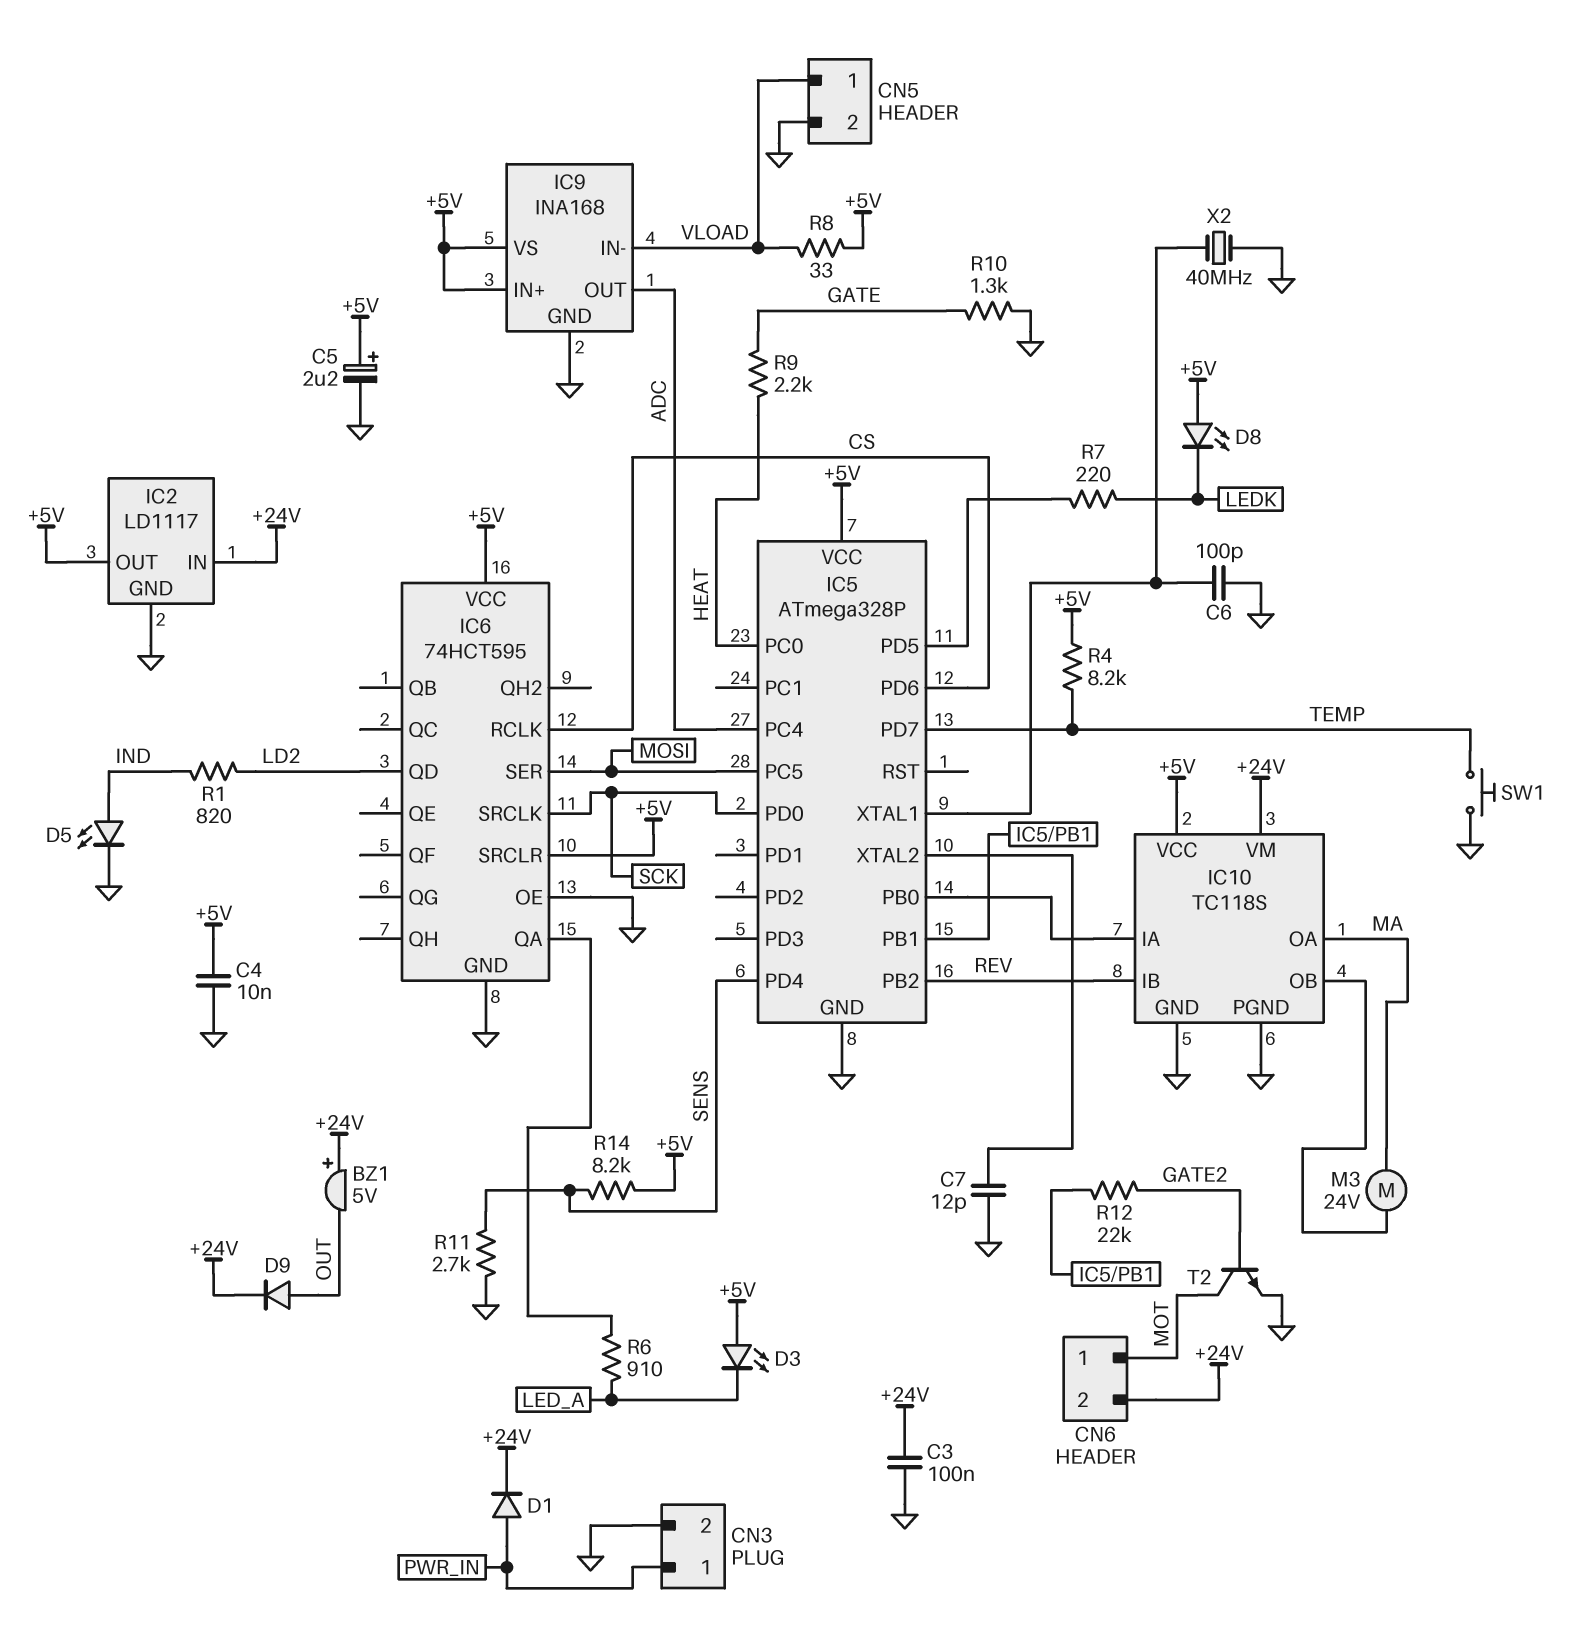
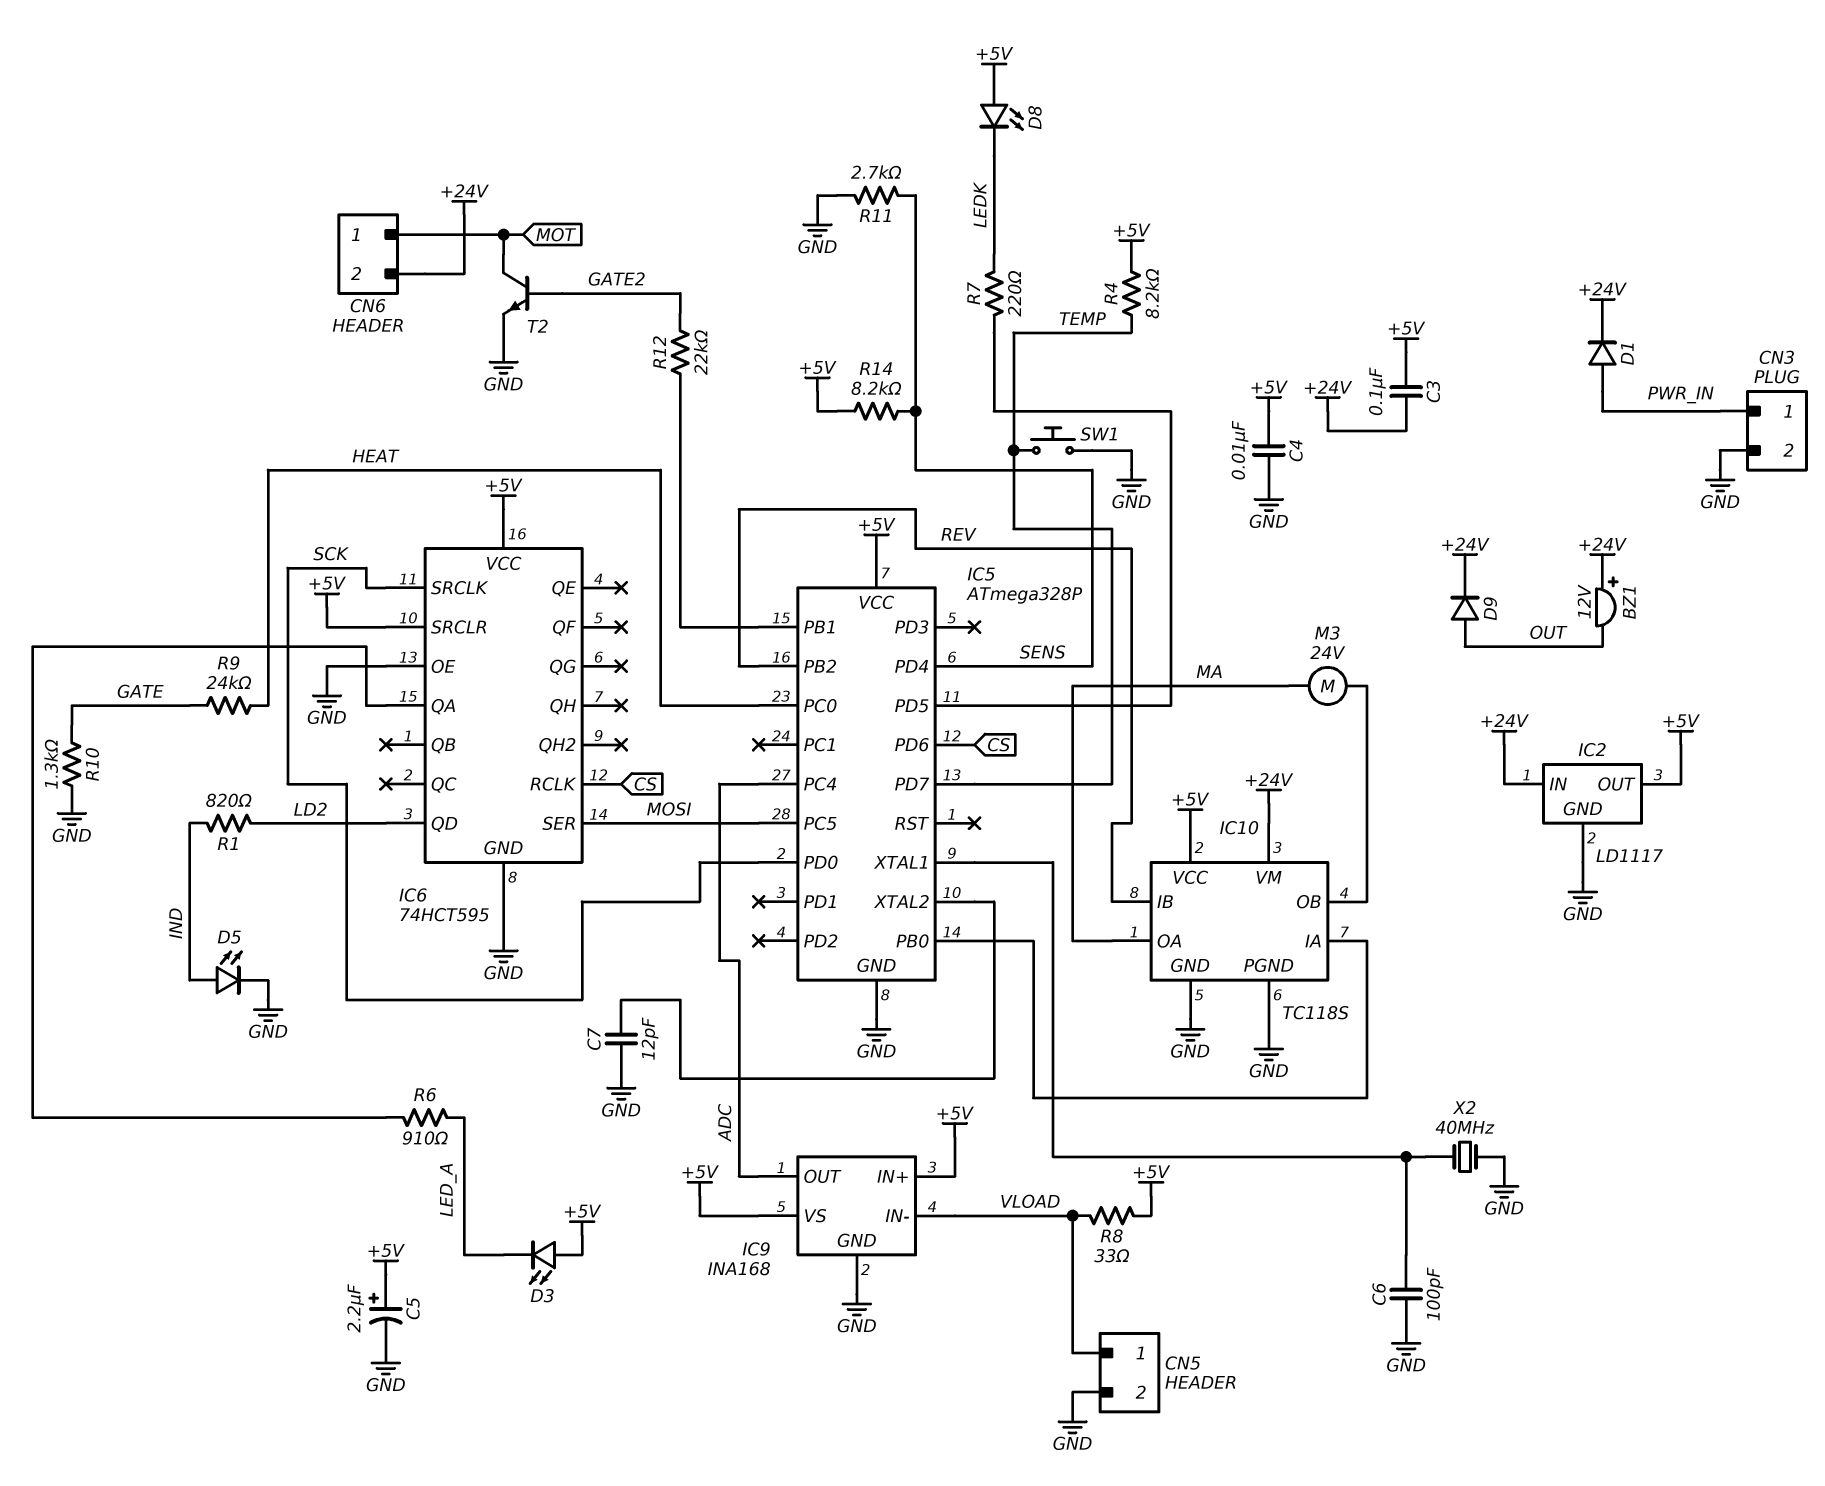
BZ1: buzzer 5V (plus +24V, minus OUT) -> buzzer 12V (plus +24V, minus OUT)
C3: 100nF (+24V, GND) -> 100nF (+5V, +24V)
R9: 2.2k (GATE, HEAT) -> 24k (GATE, HEAT)

